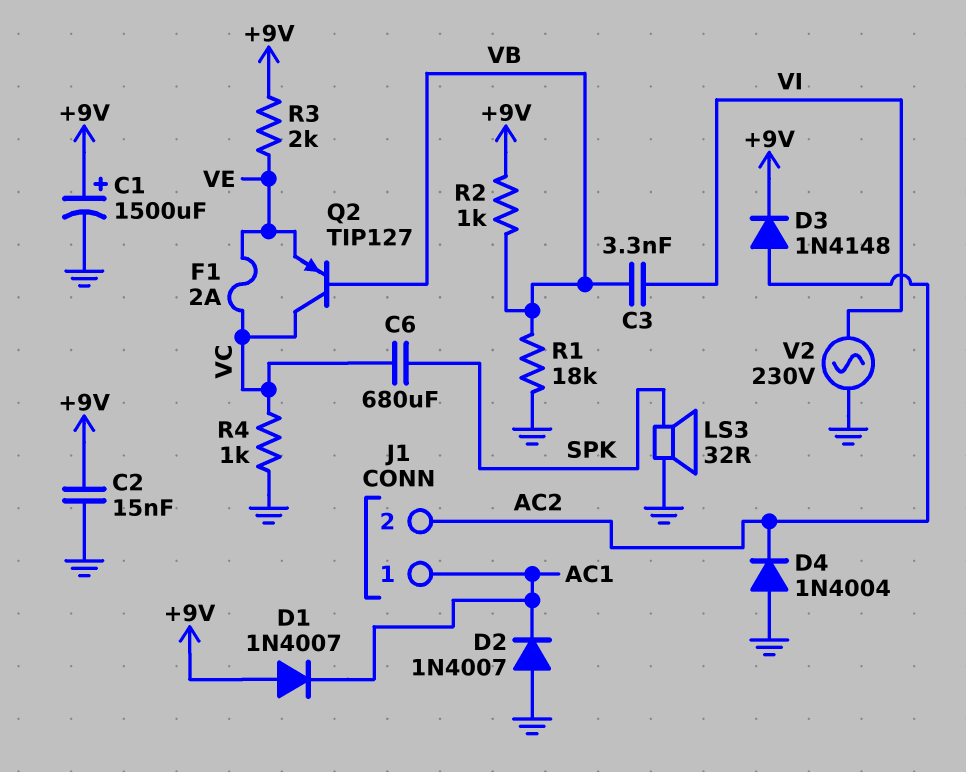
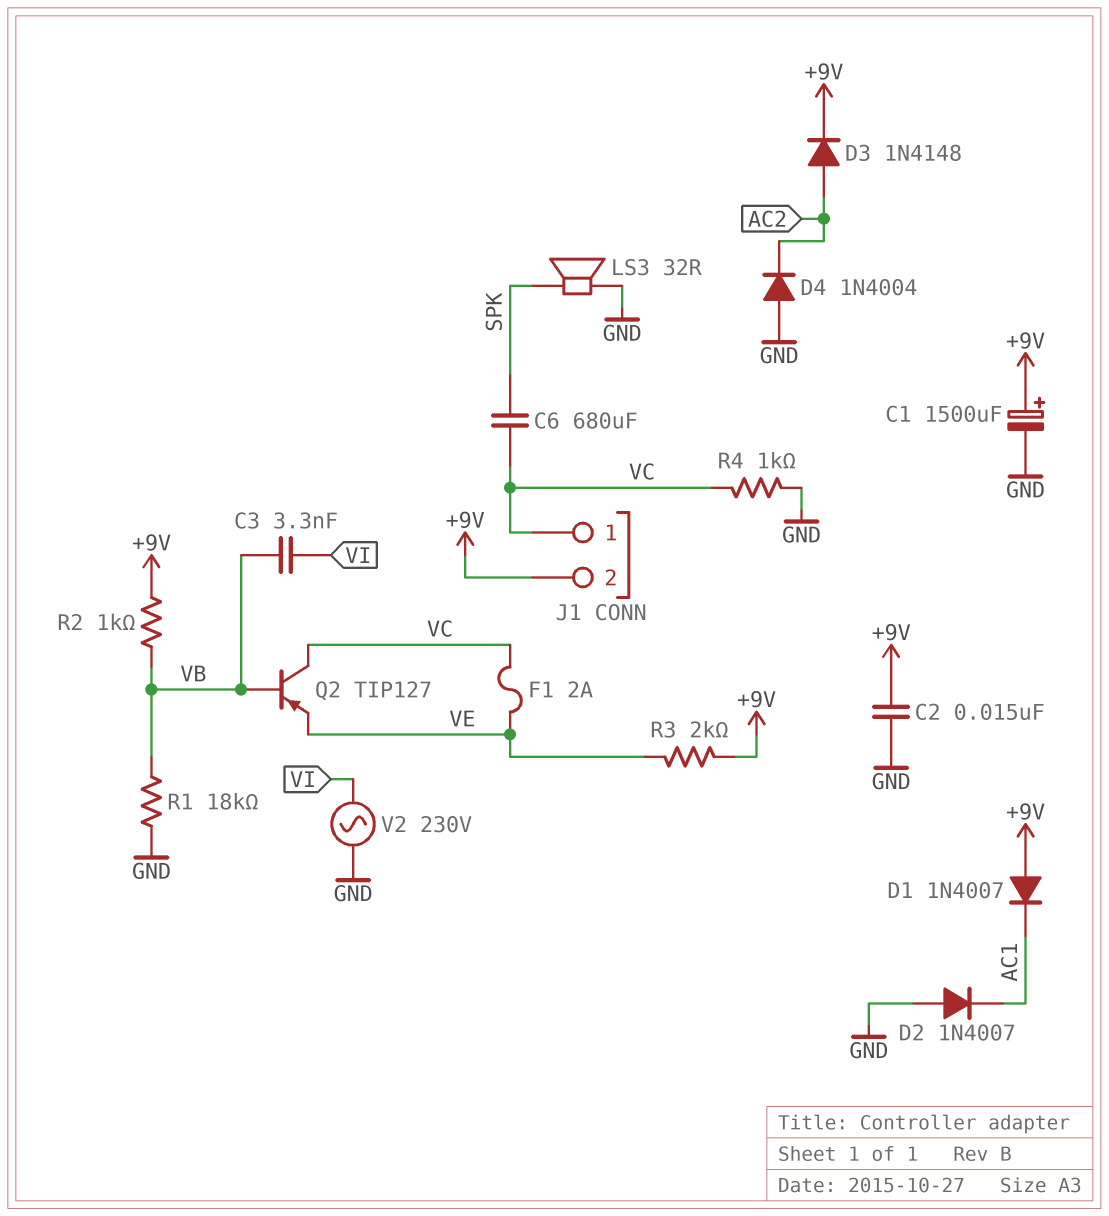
J1 pin 1: AC1 -> VC
J1 pin 2: AC2 -> +9V

